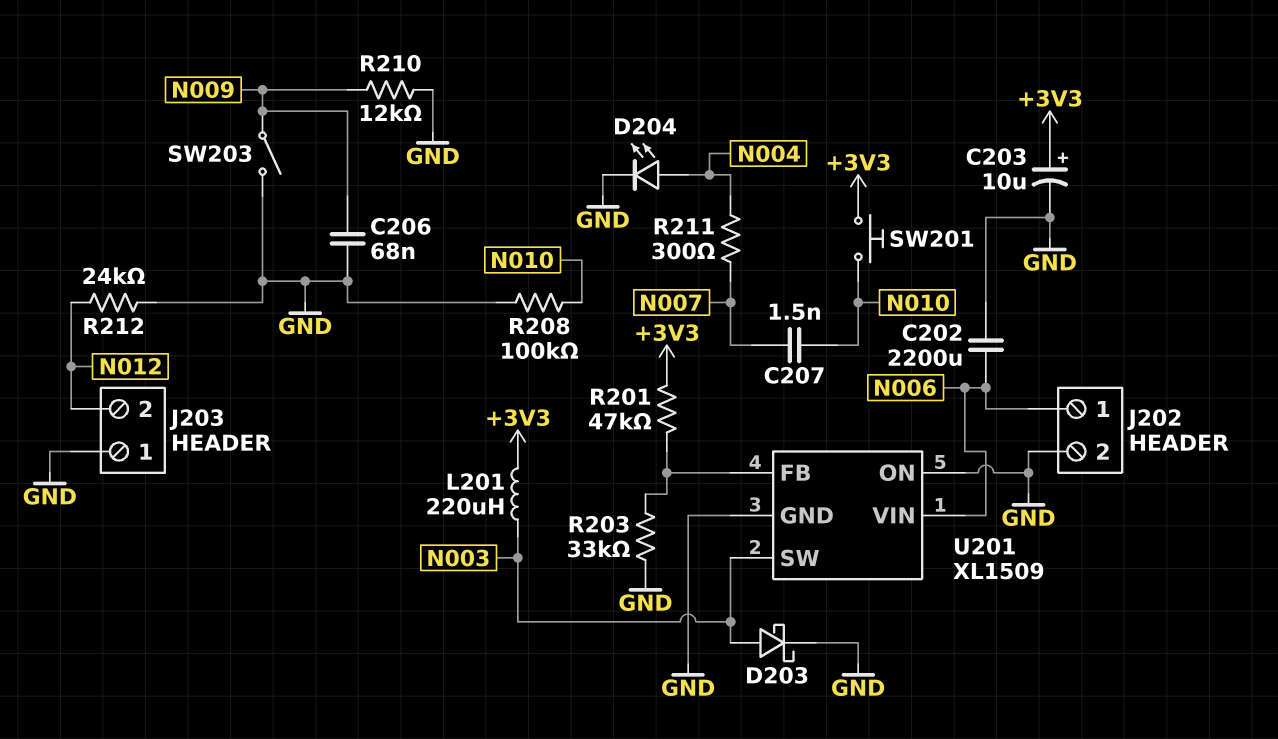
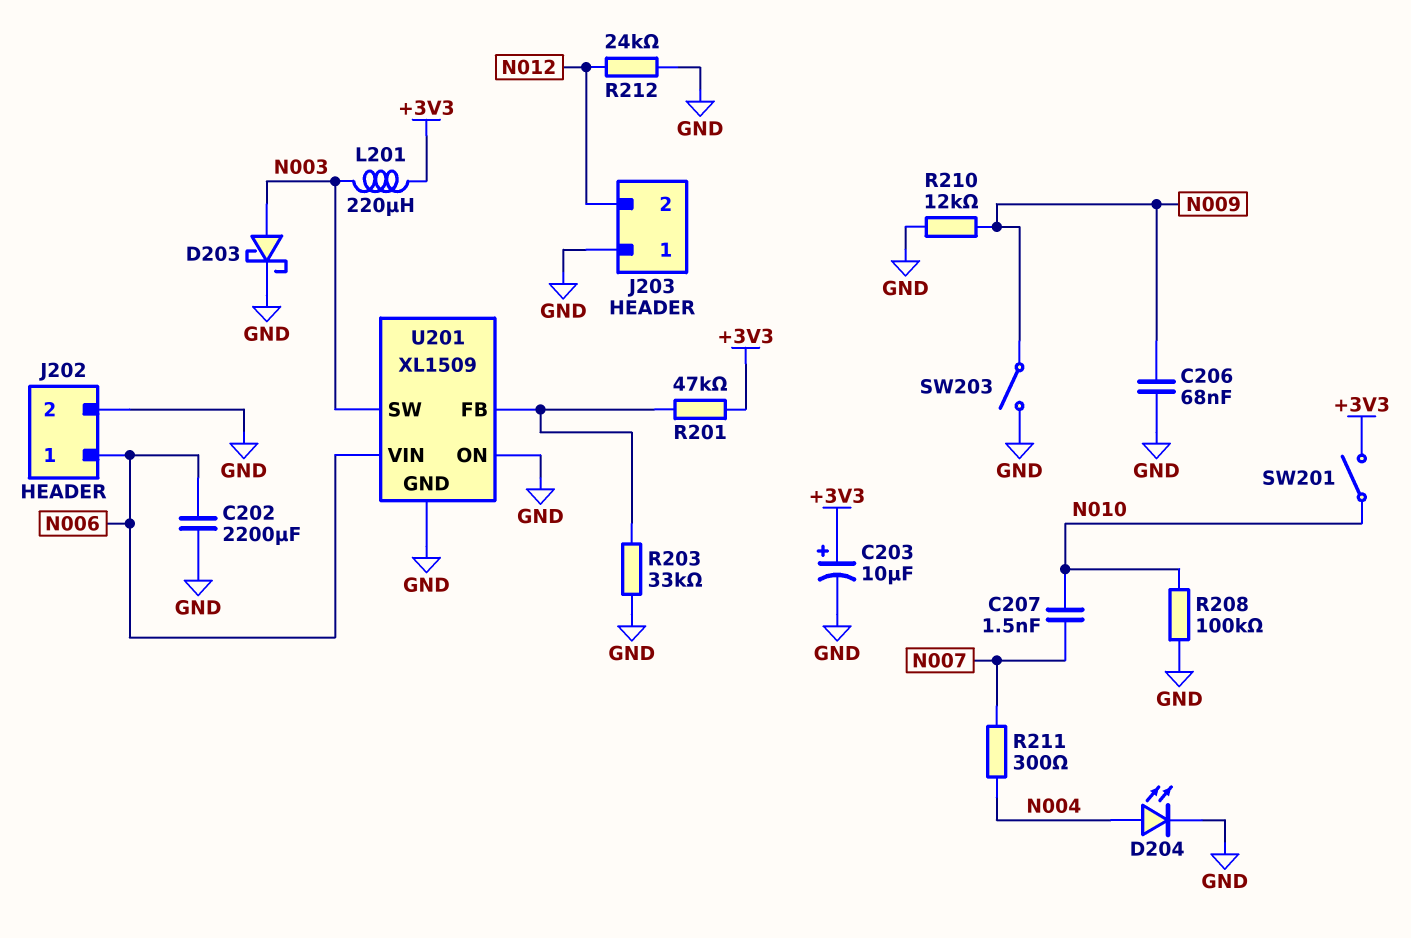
SW201: button (+3V3, N010) -> switch (+3V3, N010)

